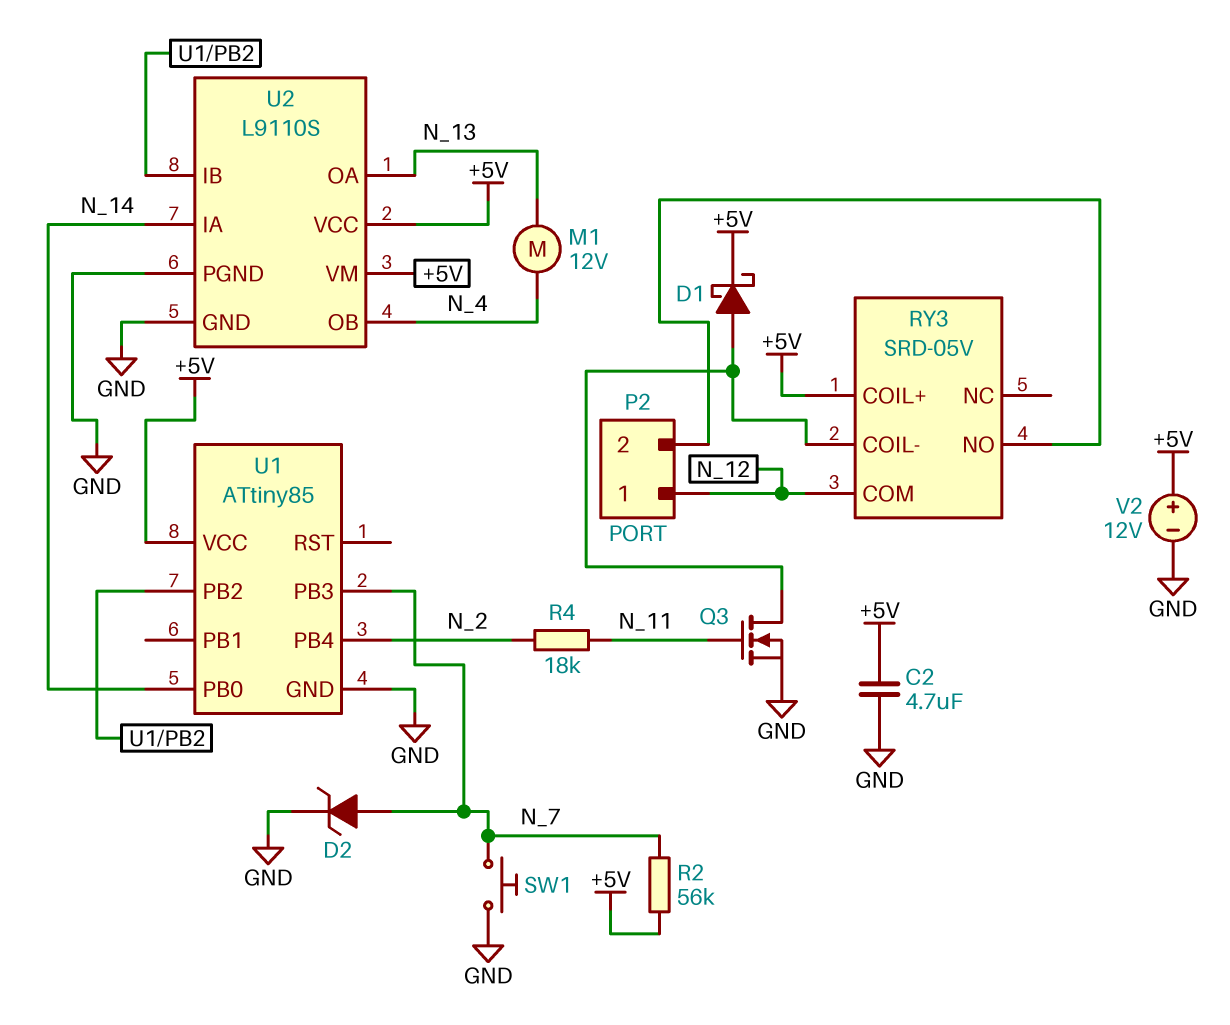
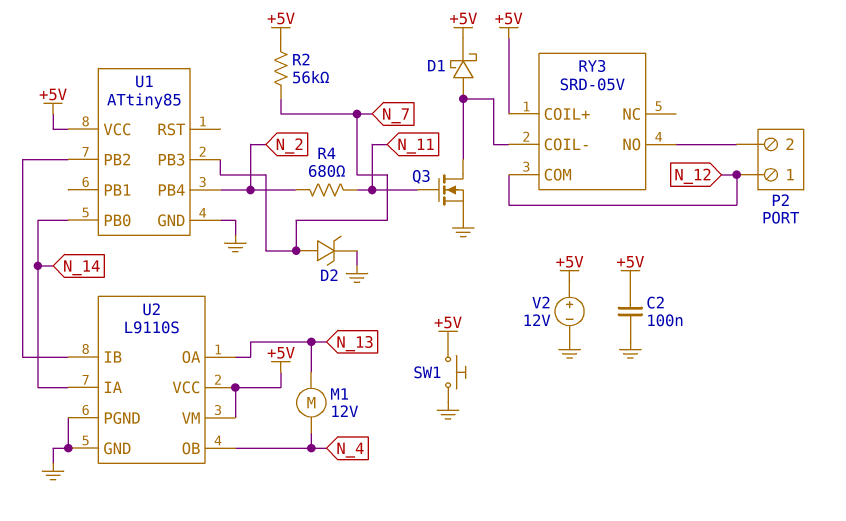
C2: 4.7uF (+5V, GND) -> 100nF (+5V, GND)
R4: 18k (N_2, N_11) -> 680 (N_2, N_11)
SW1: button (GND, N_7) -> button (+5V, GND)

